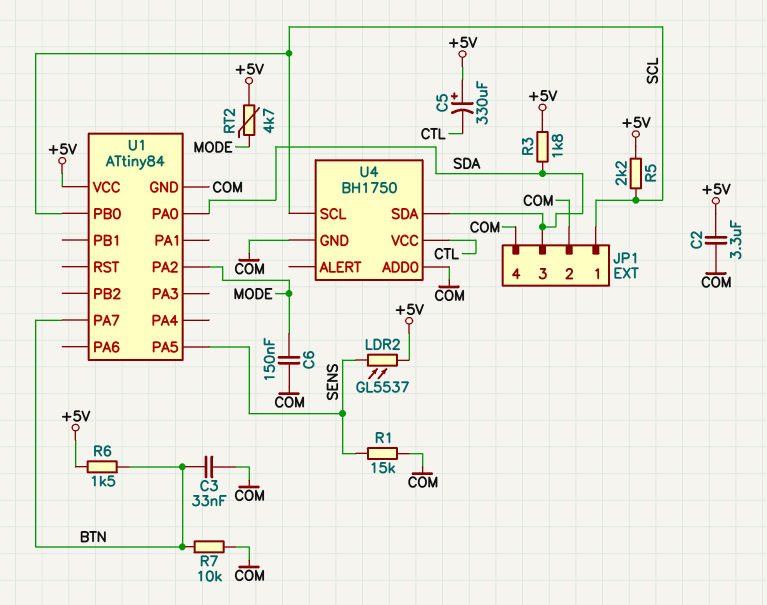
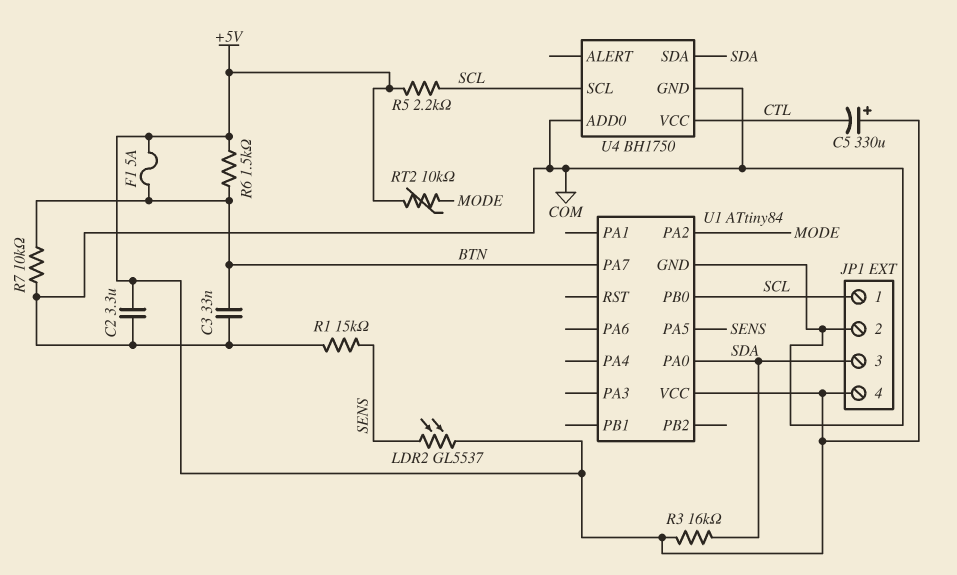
C6: 150nF (COM, MODE) -> none
F1: none -> 5A (+5V, BTN)
JP1 pin 4: COM -> +5V
R3: 1.8k (+5V, SDA) -> 16k (+5V, SDA)
RT2: 4.7k (+5V, MODE) -> 10k (+5V, MODE)

